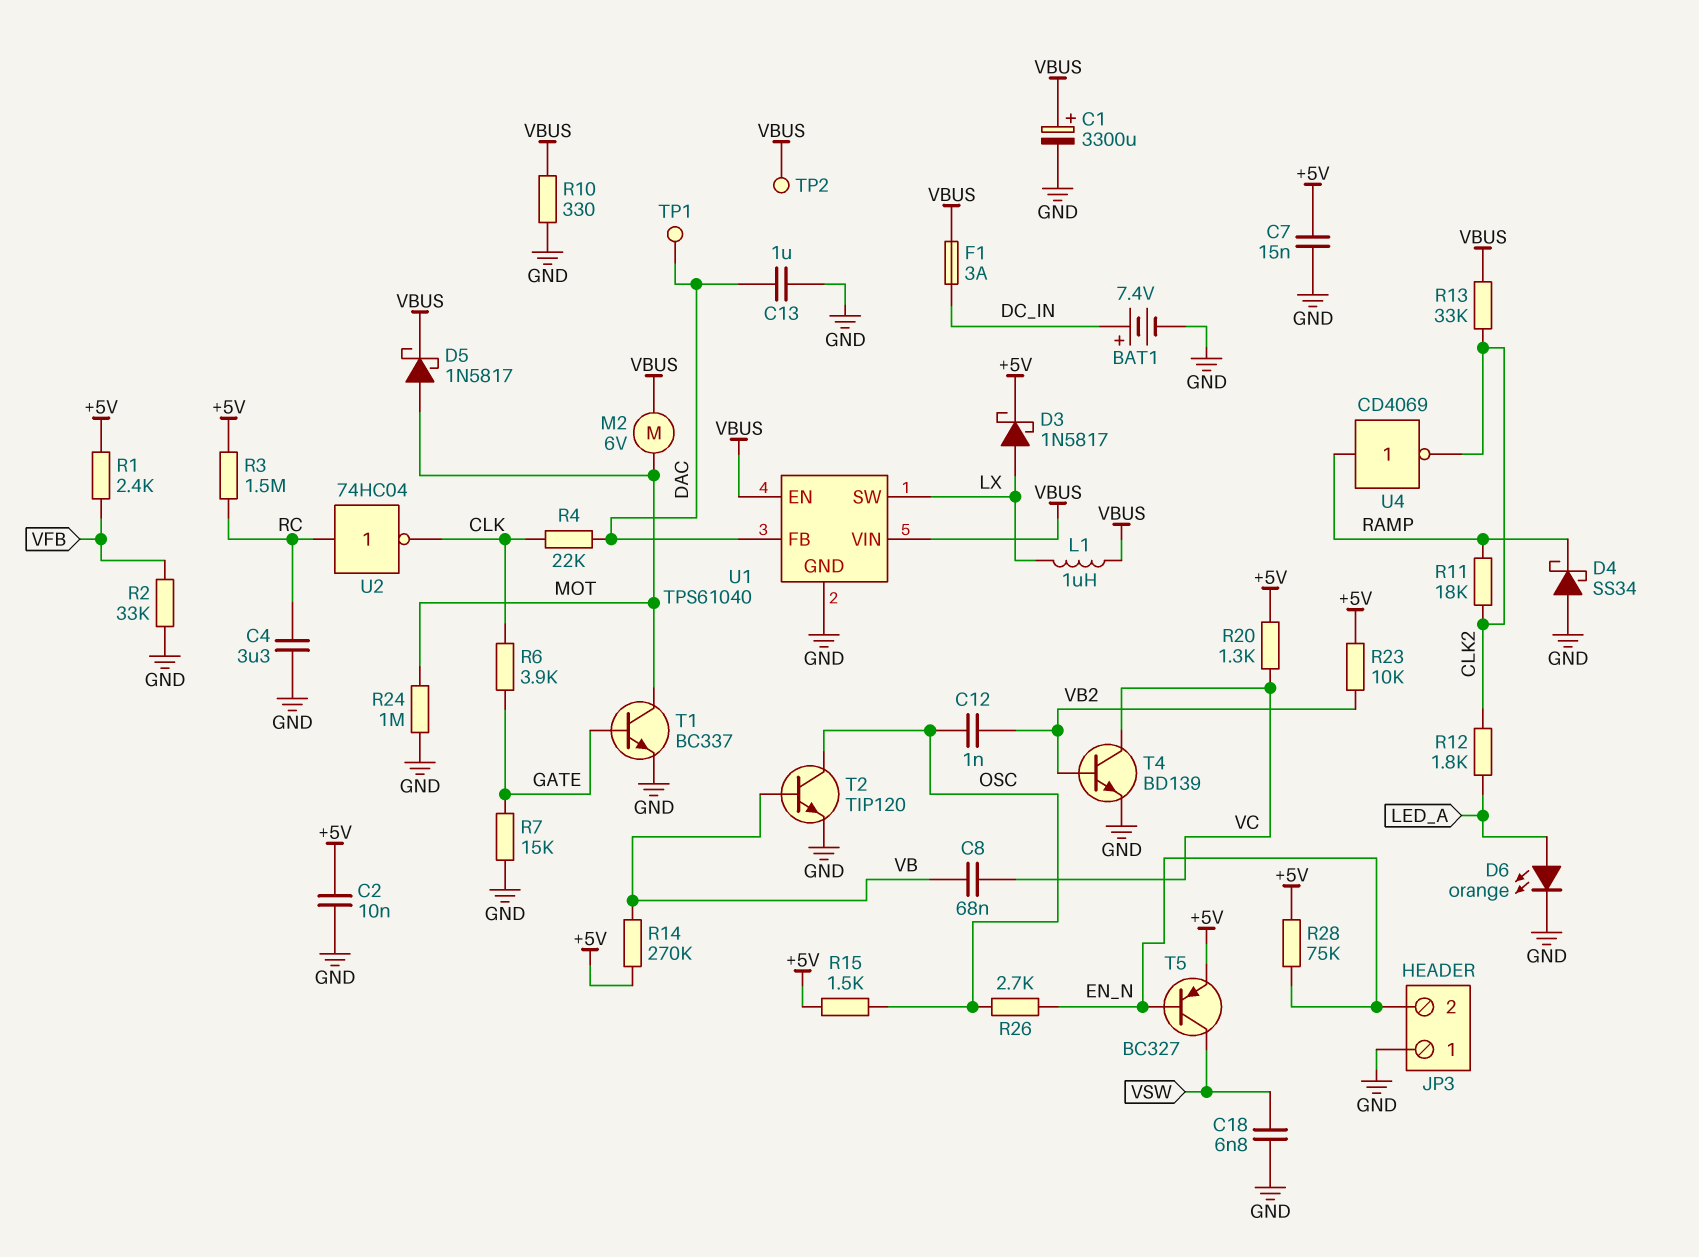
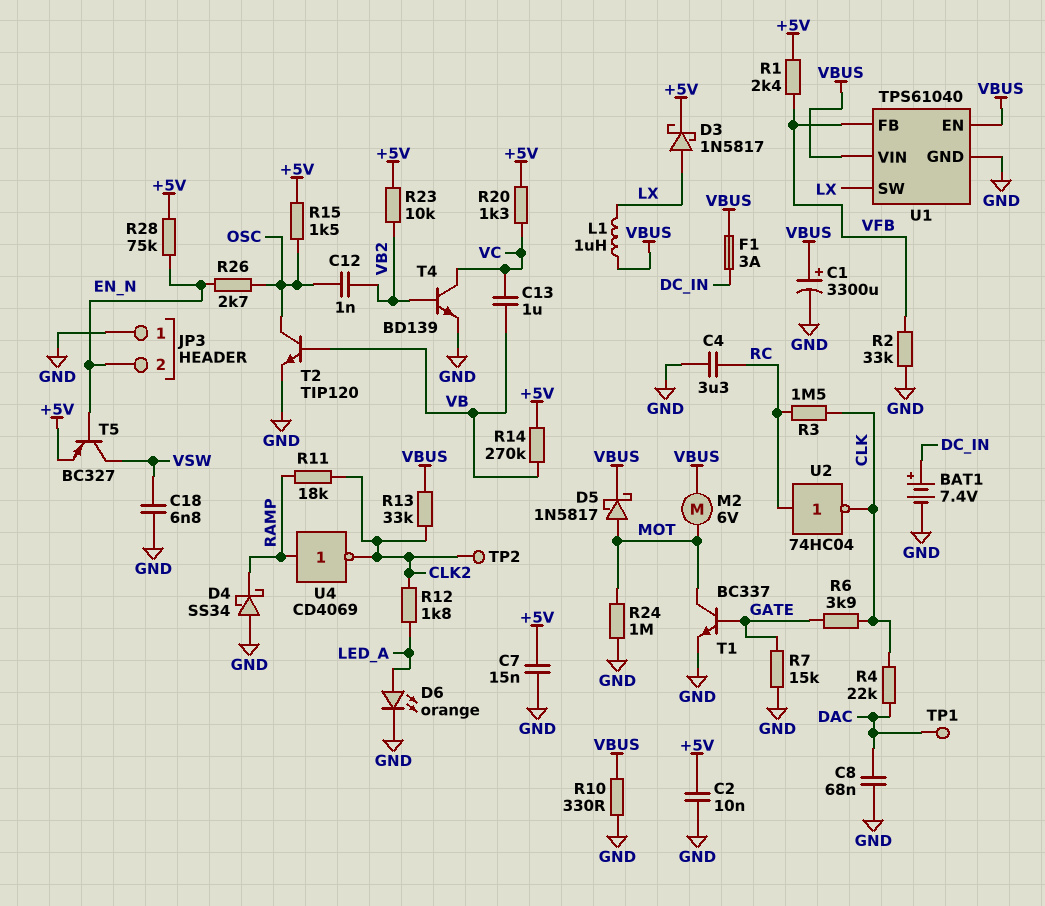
C8: 68nF (VB, VC) -> 68nF (DAC, GND)
C13: 1uF (DAC, GND) -> 1uF (VB, VC)
R3: 1.5M (+5V, RC) -> 1.5M (CLK, RC)
TP2: test point (VBUS) -> test point (CLK2)
U1 pin FB: DAC -> VFB

